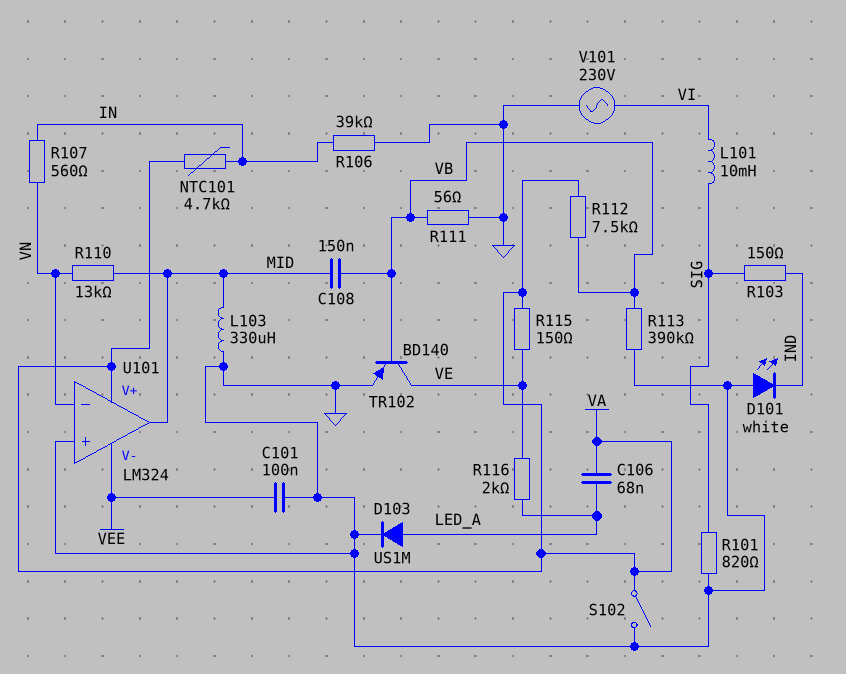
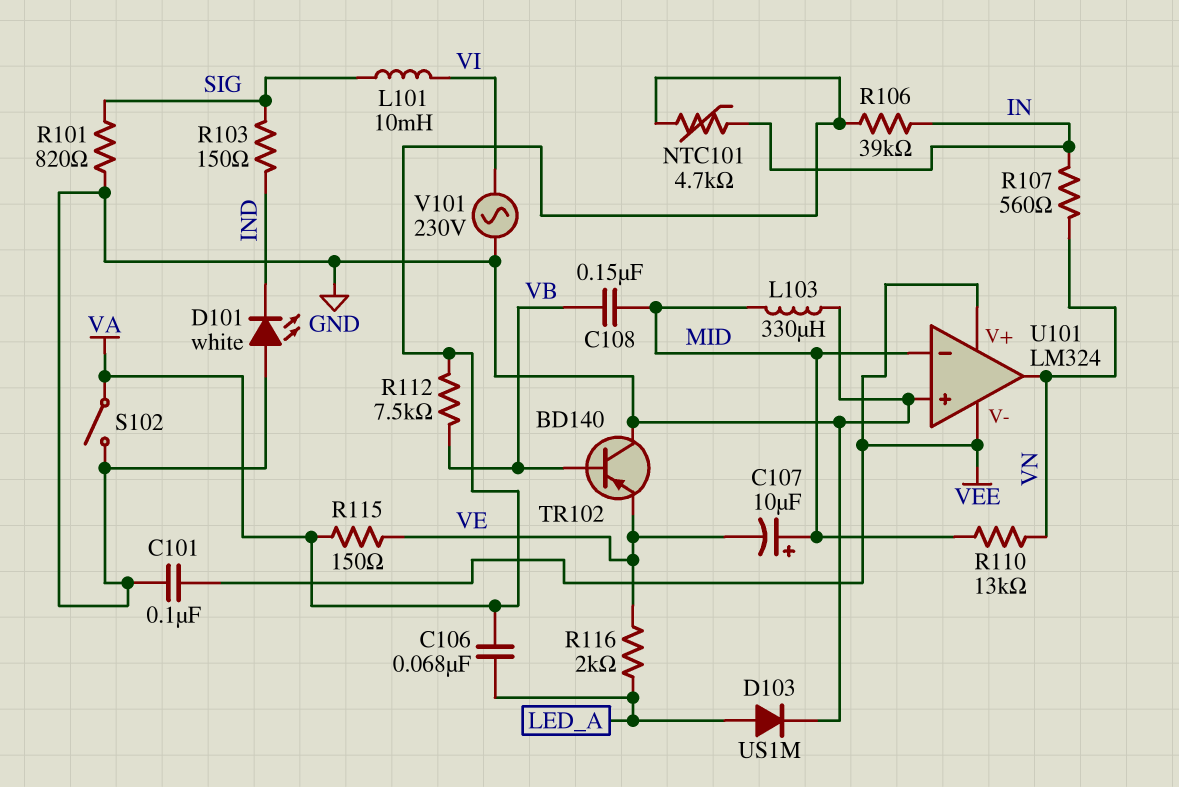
C107: none -> 10uF (plus MID, minus VE)
R106: 39k (GND, IN) -> 39k (IN, VA)
R111: 56 (GND, VB) -> none
R113: 390k (GND, VB) -> none
TR102: PNP BD140 (B VB, C VE, E GND) -> PNP BD140 (B VB, C GND, E VE)
U101 pin V+: VA -> VEE
U101 pin in-: VN -> MID
U101 pin out: MID -> VN

